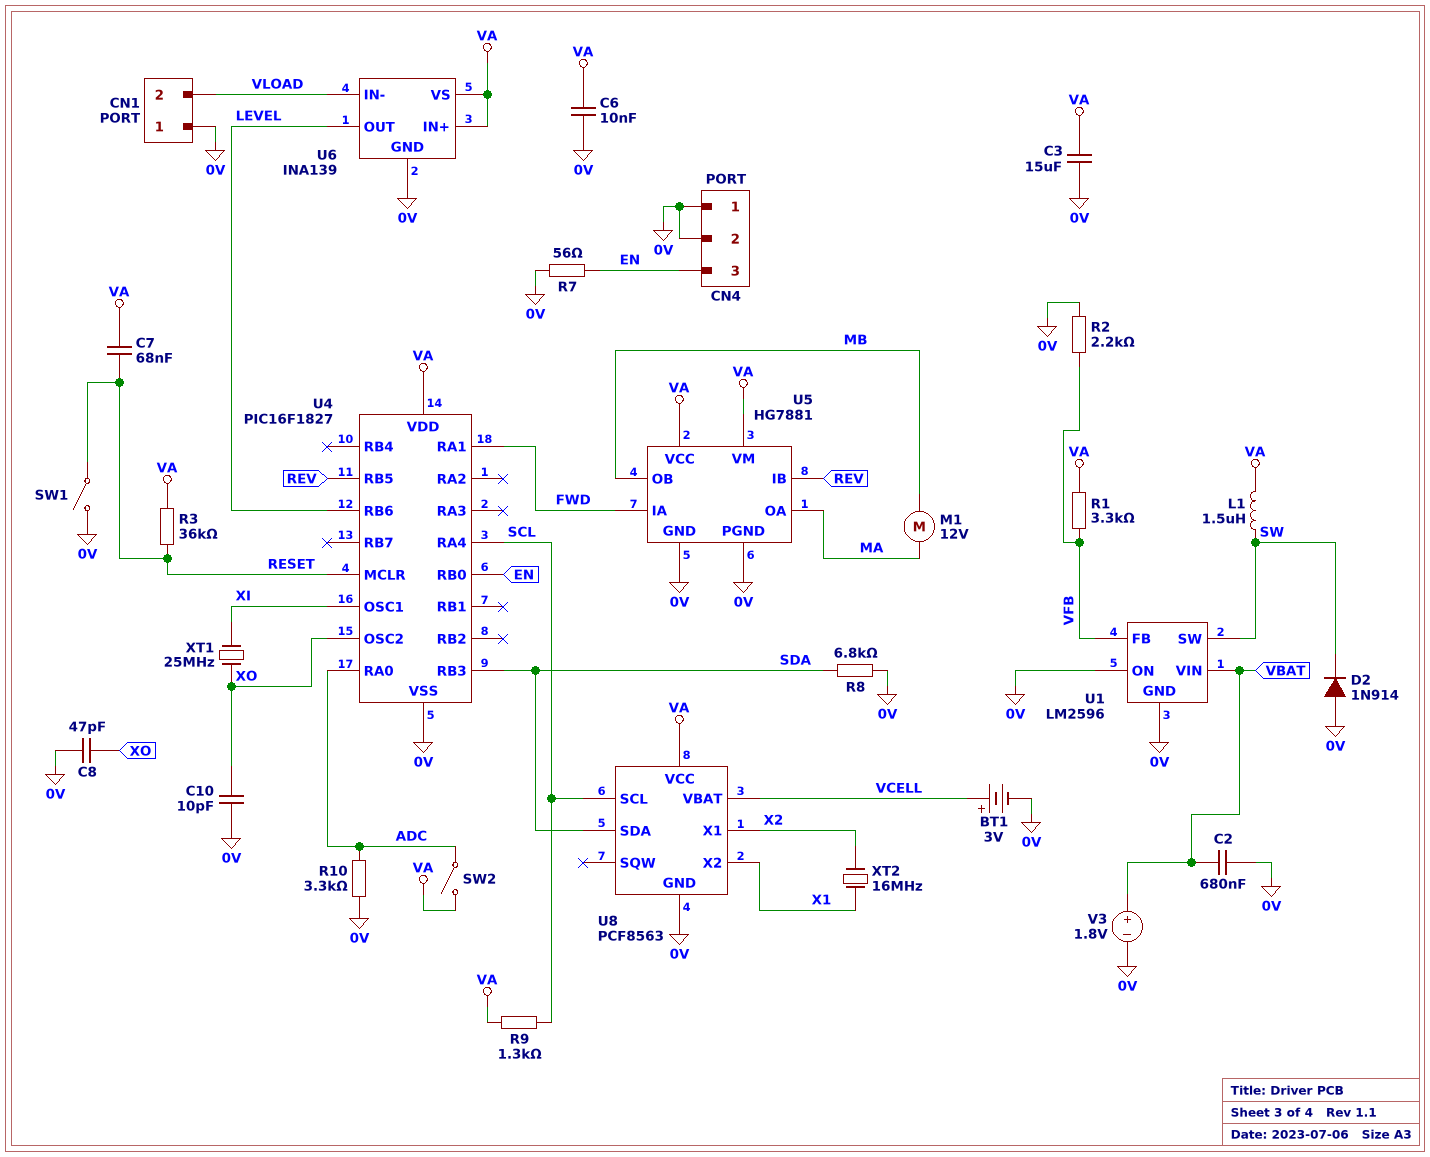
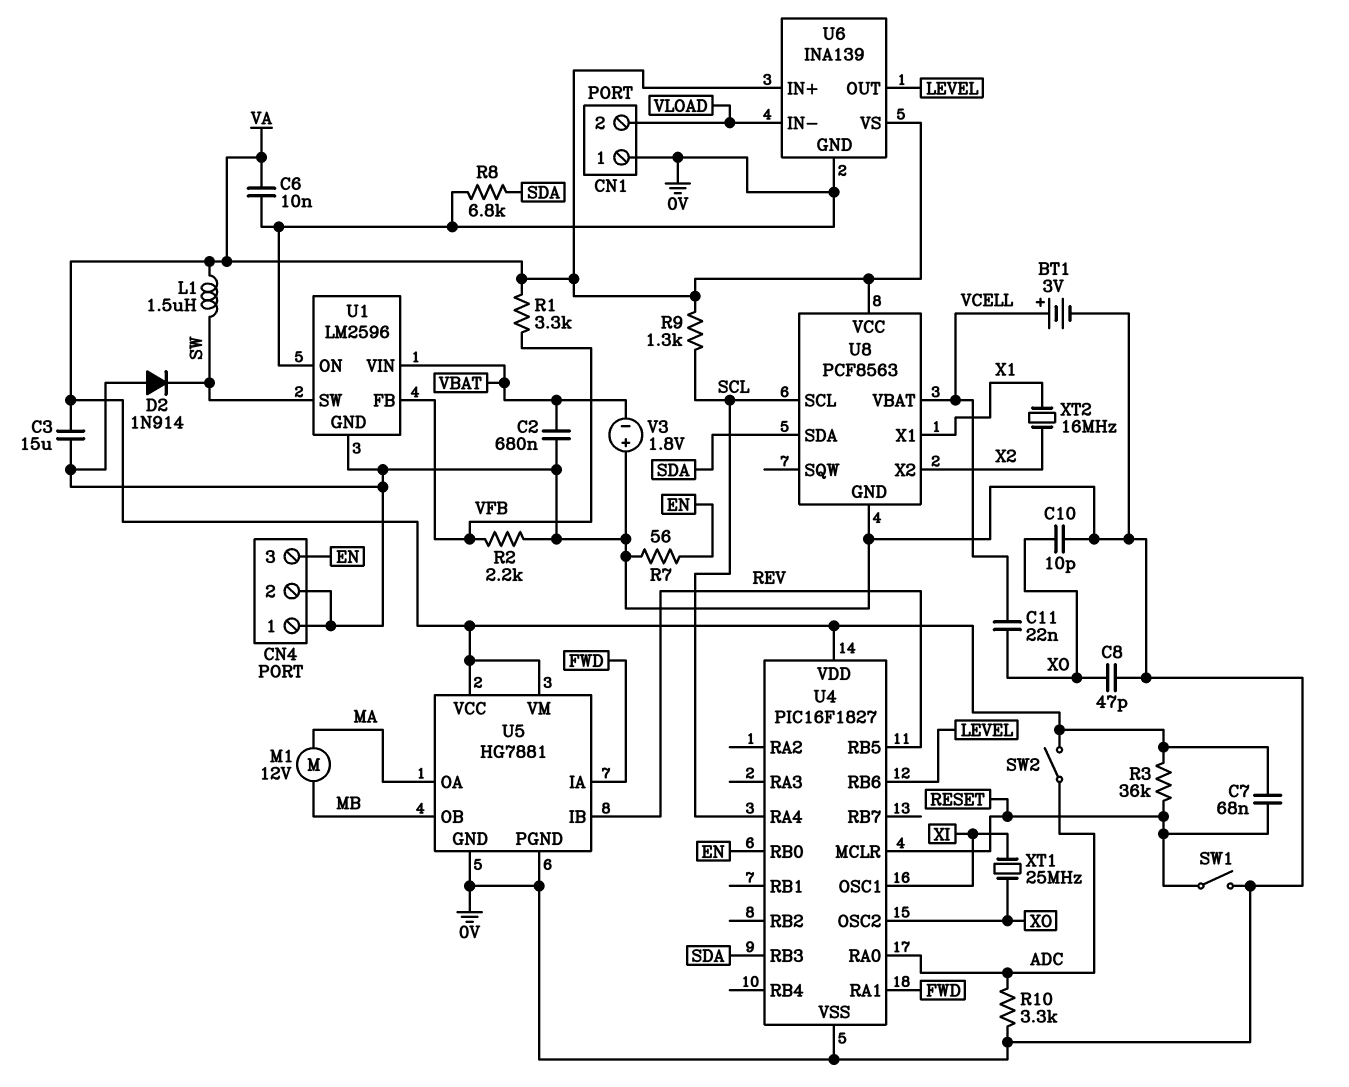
C11: none -> 22nF (VCELL, XO)
U8 pin X1: X2 -> X1
U8 pin X2: X1 -> X2
V3: 1.8V (plus VBAT, minus 0V) -> 1.8V (plus 0V, minus VBAT)

